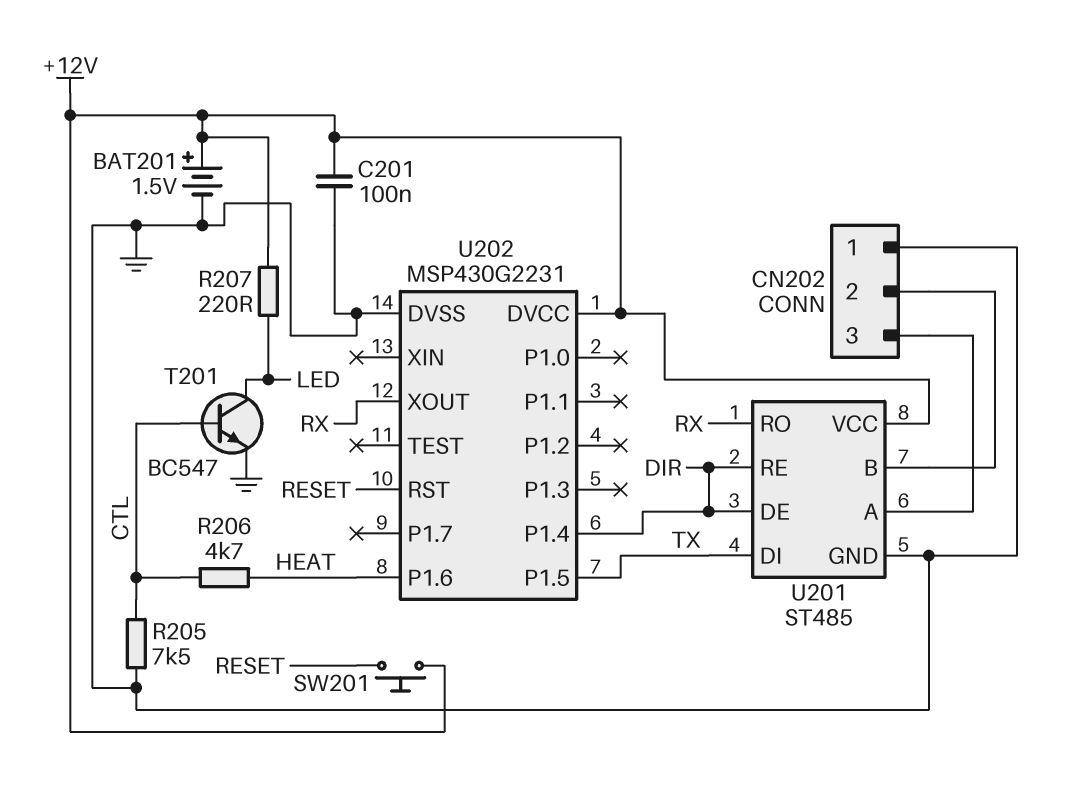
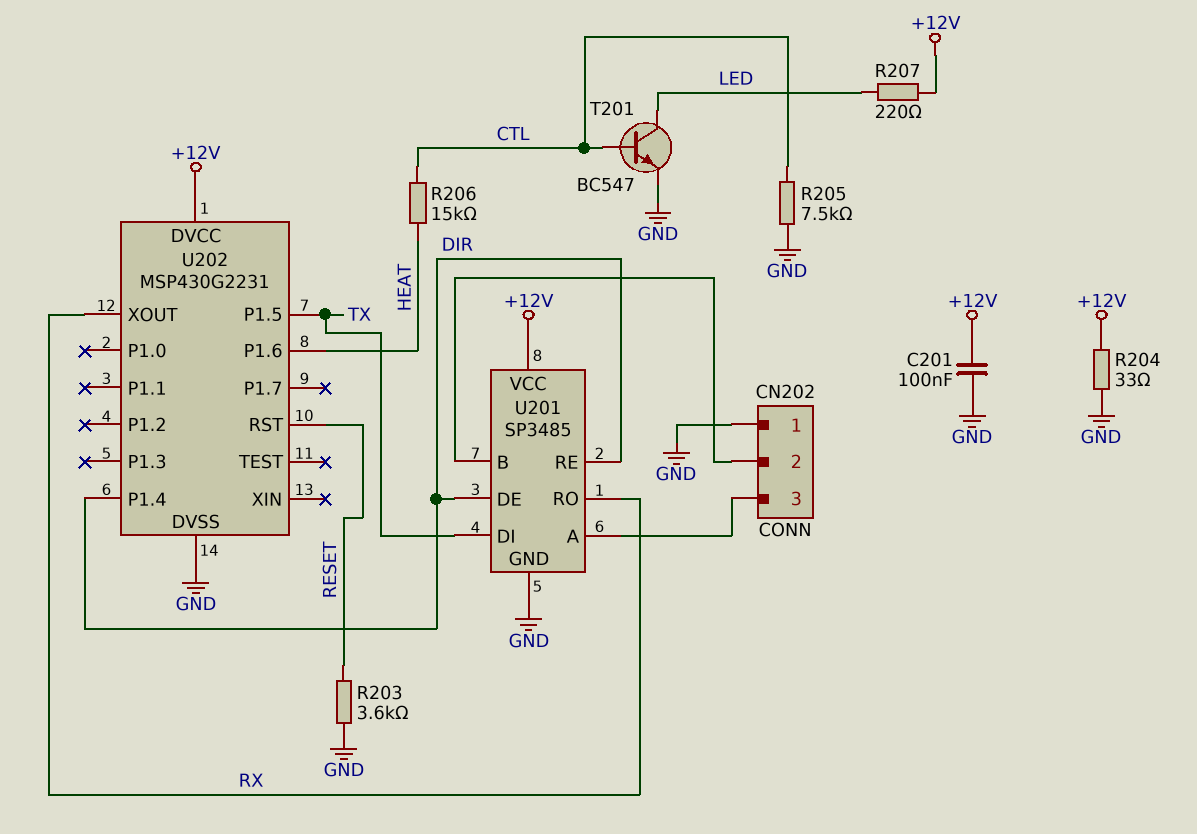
BAT201: 1.5V (plus +12V, minus GND) -> none
R203: none -> 3.6k (GND, RESET)
R204: none -> 33 (+12V, GND)
R206: 4.7k (CTL, HEAT) -> 15k (CTL, HEAT)
SW201: button (+12V, RESET) -> none
U201: ST485 -> SP3485

